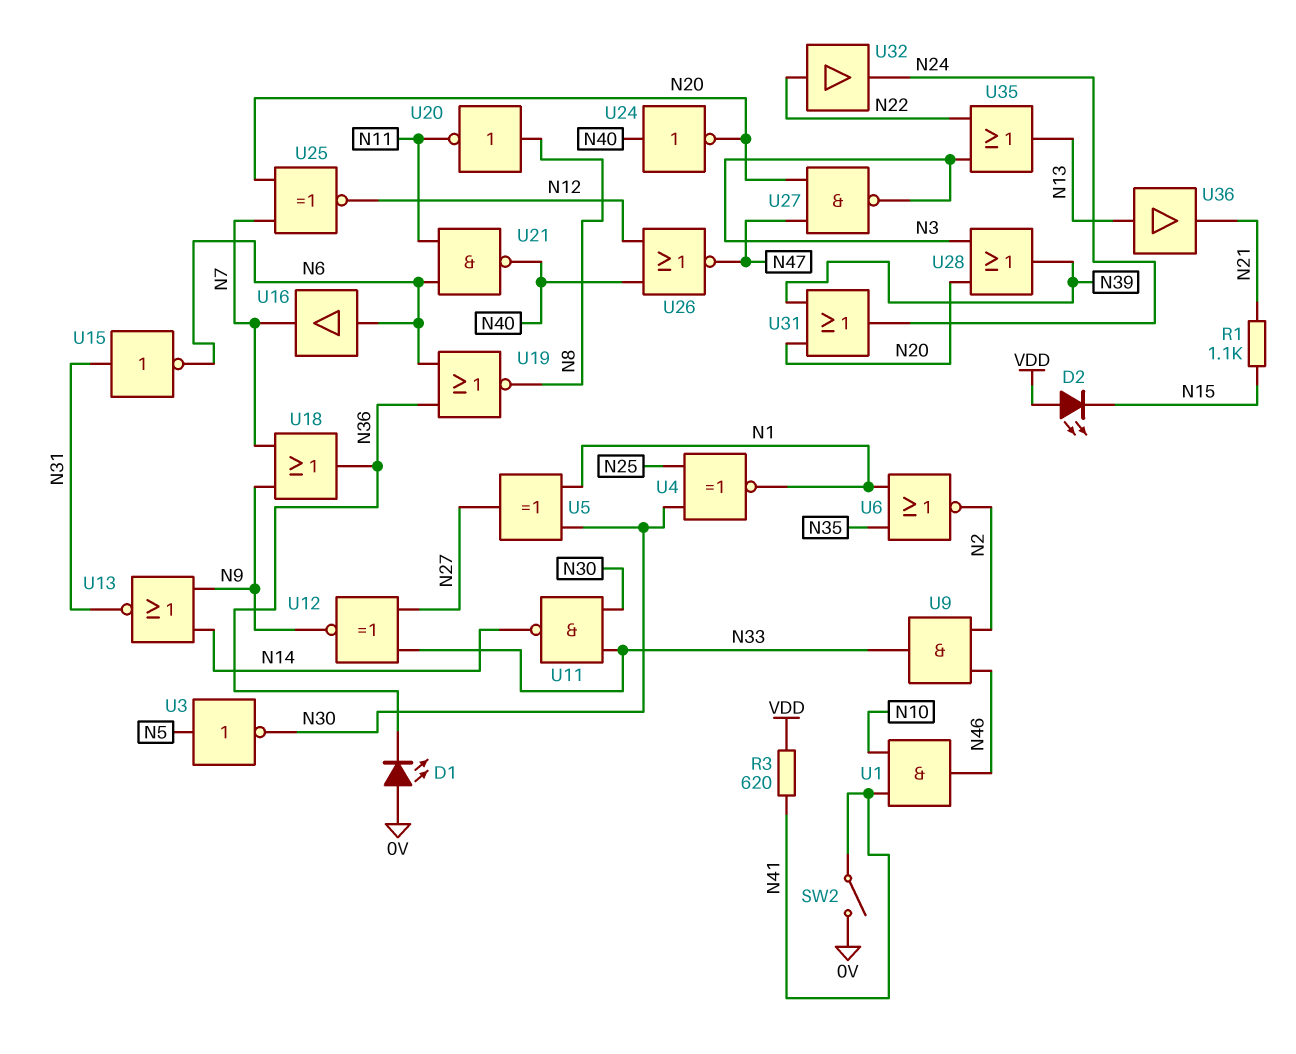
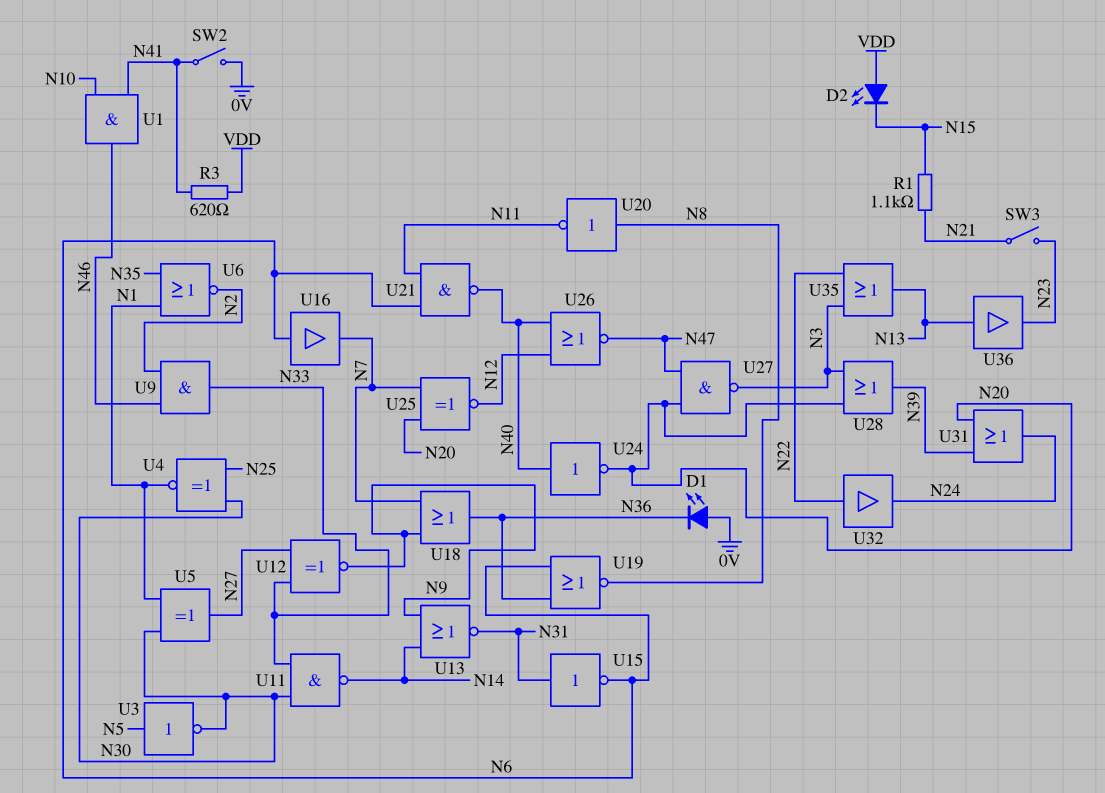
SW3: none -> switch (N21, N23)
U36: buffer (in N13, out N21) -> buffer (in N13, out N23)

